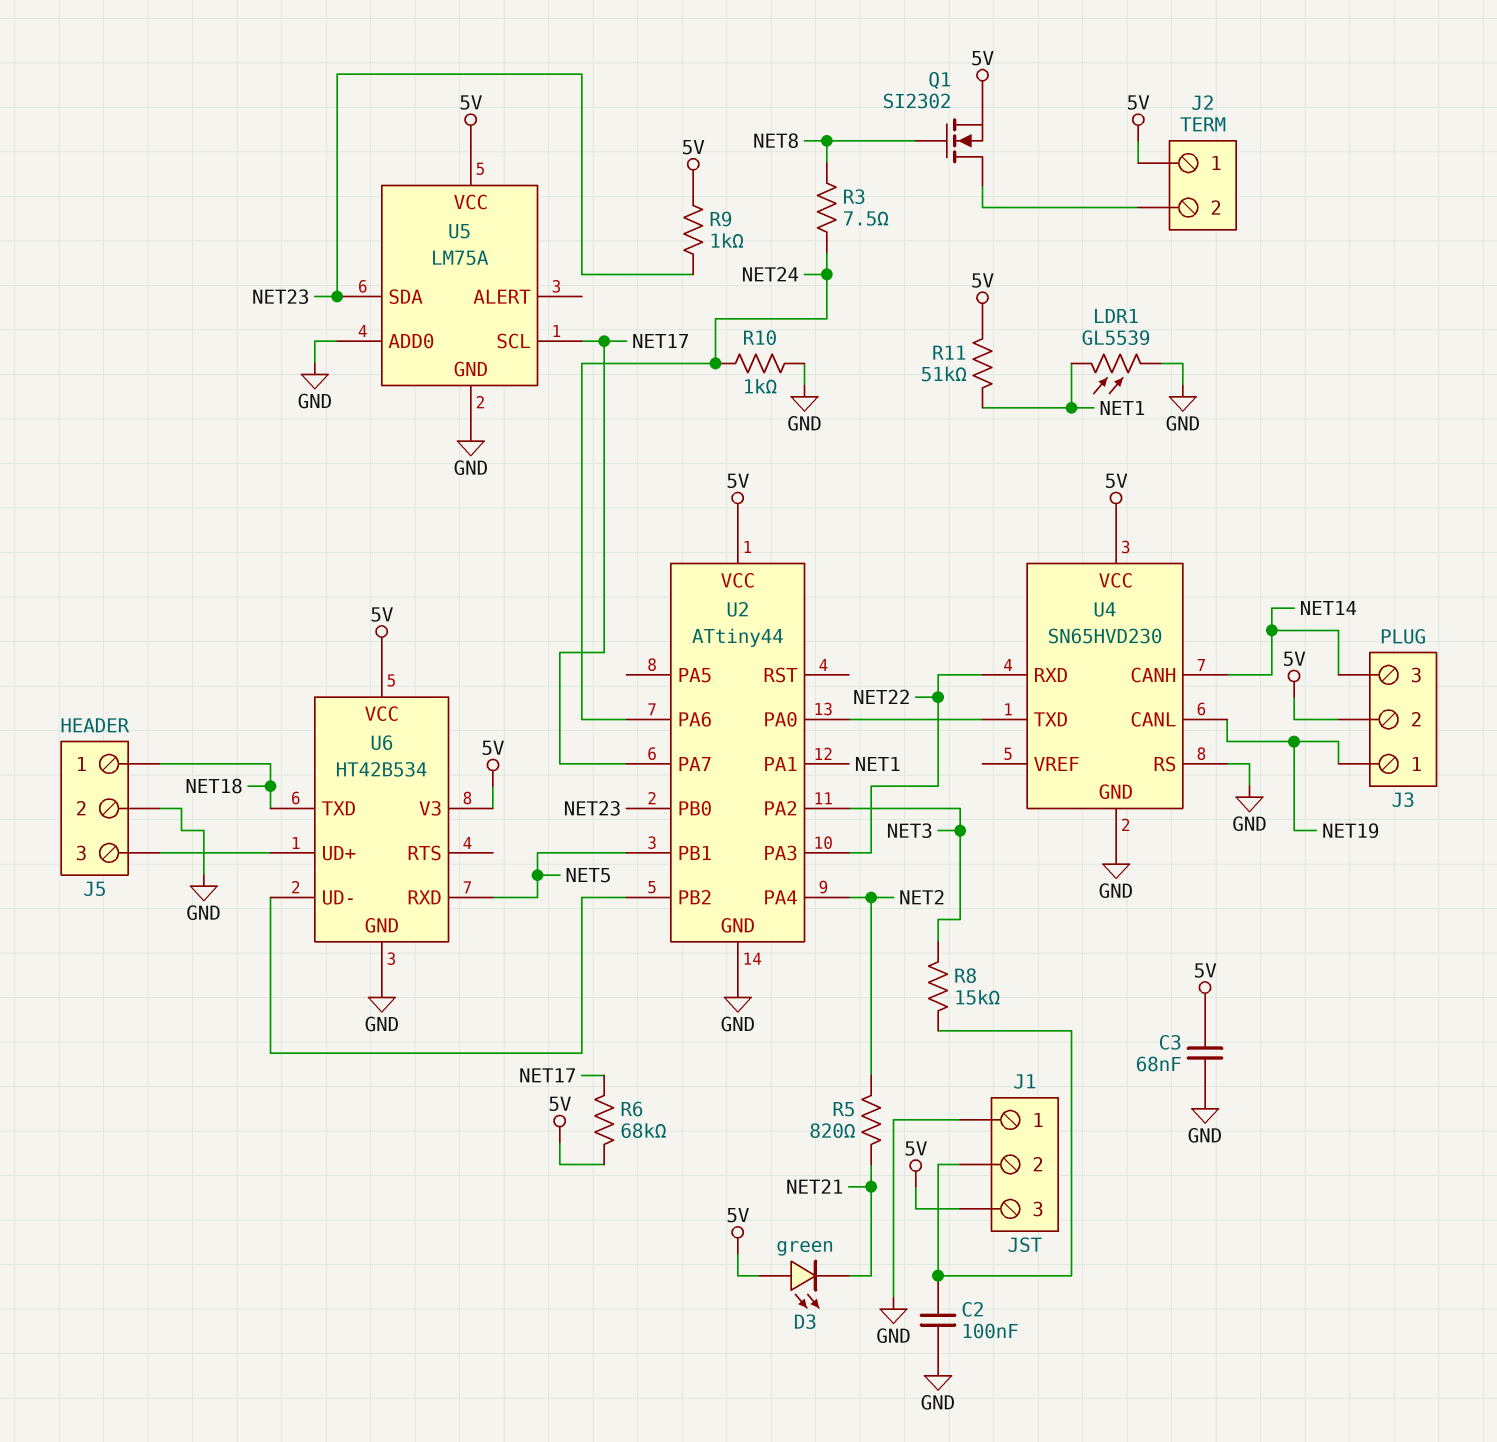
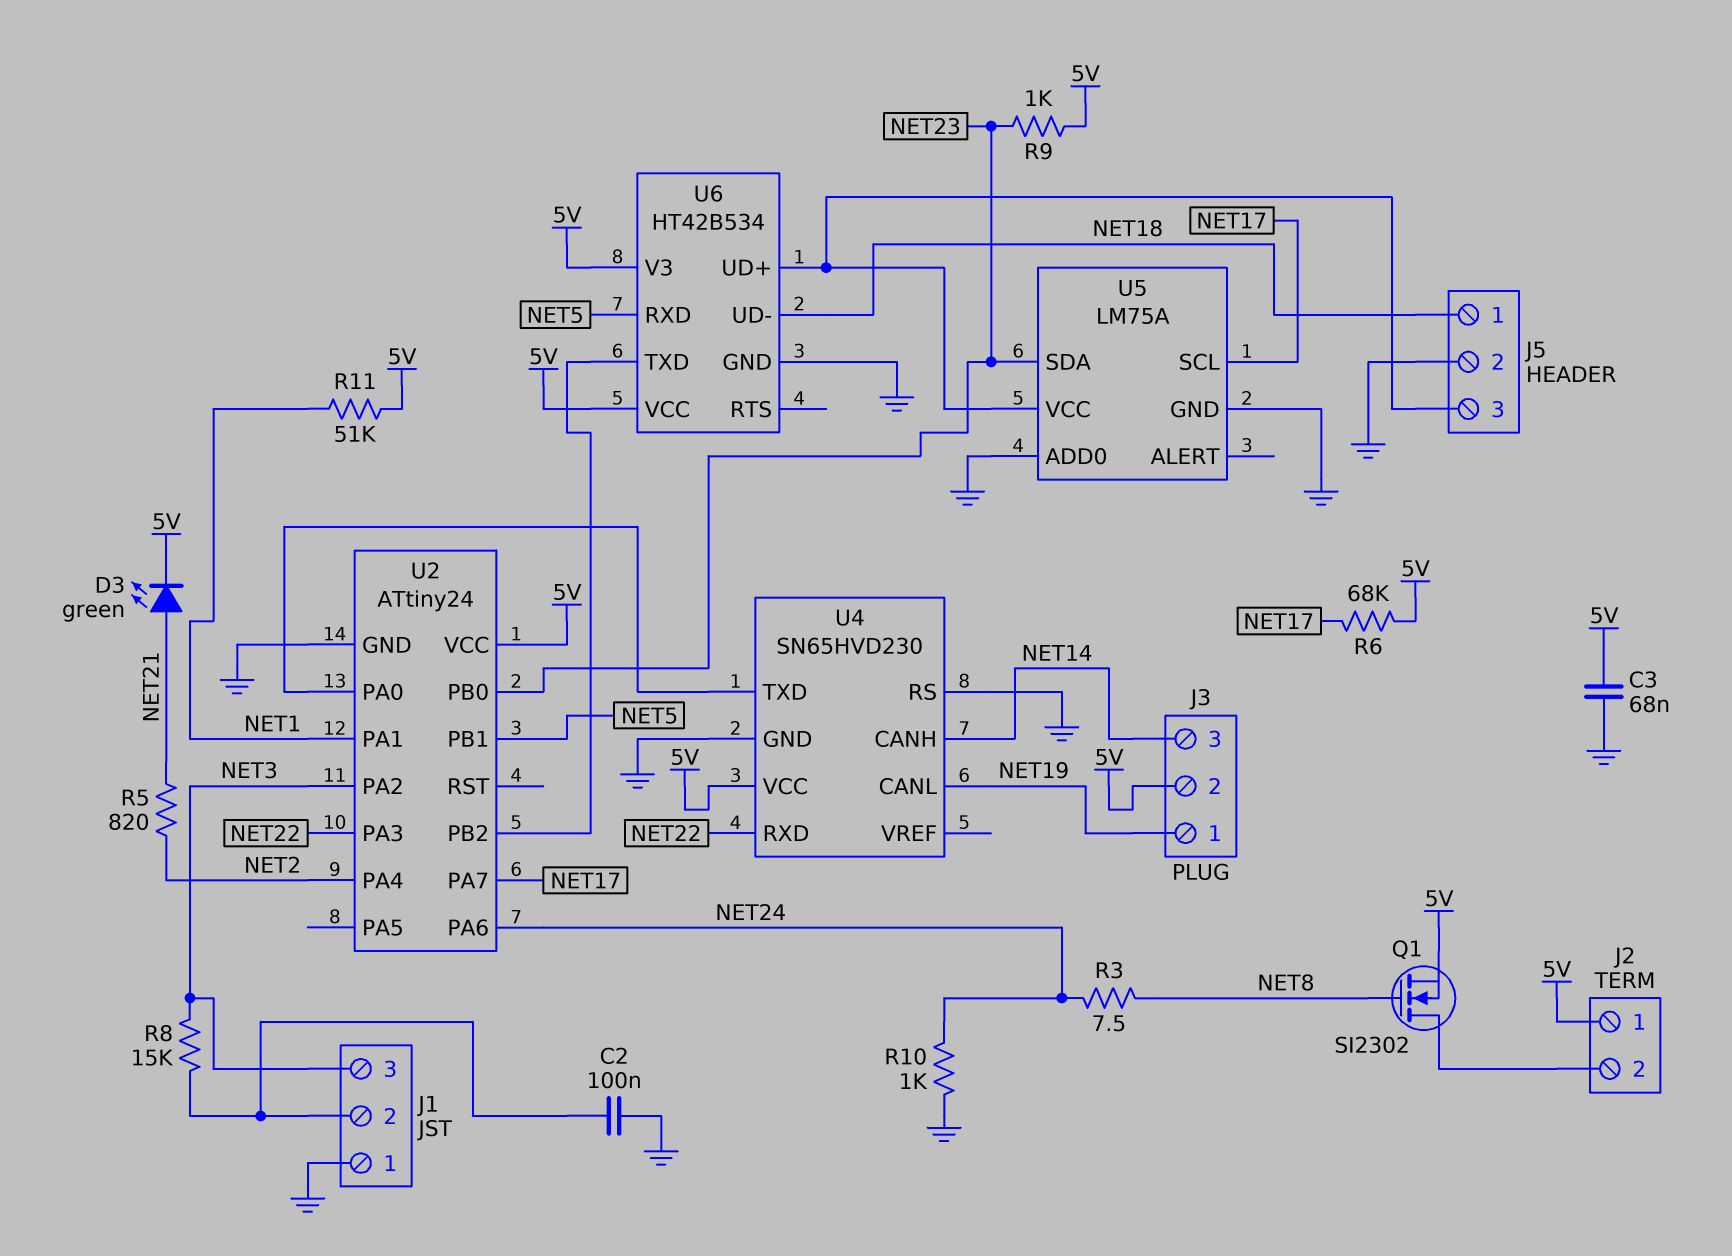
D3: LED green (A 5V, K NET21) -> LED green (A NET21, K 5V)
J1 pin 3: 5V -> NET3
LDR1: GL5539 (GND, NET1) -> none
U2: ATtiny44 -> ATtiny24
U5 pin VCC: 5V -> J5/3
U6 pin TXD: NET18 -> U2/PB2
U6 pin UD-: U2/PB2 -> NET18

